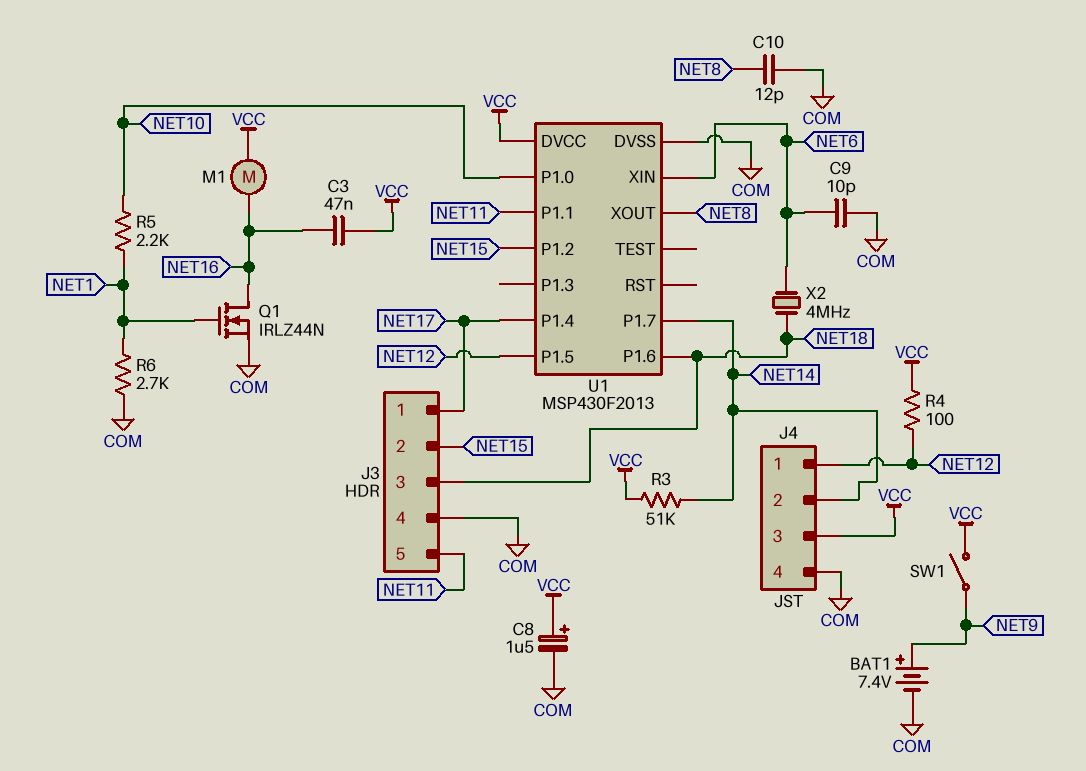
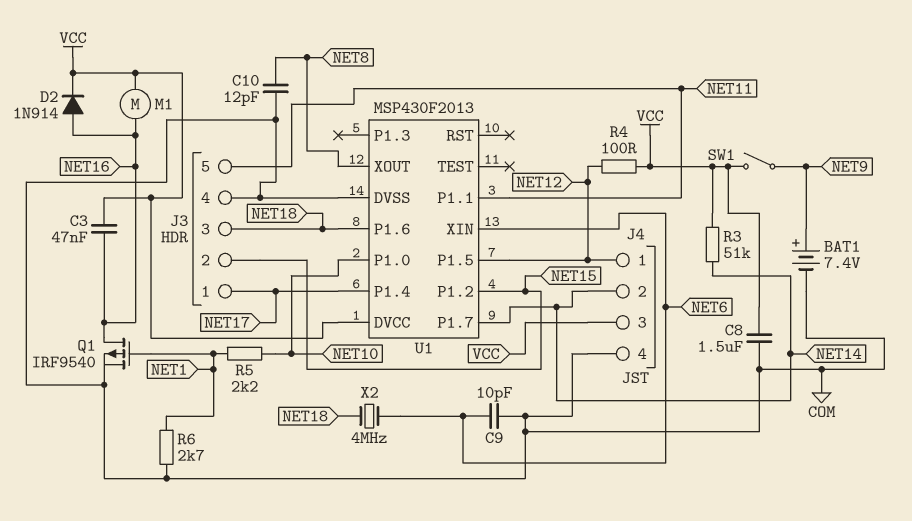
C8: 1.5uF (plus VCC, minus COM) -> 1.5uF (COM, VCC)
D2: none -> diode 1N914 (A NET16, K VCC)
Q1: NMOS IRLZ44N (G NET1, D NET16, S COM) -> PMOS IRF9540 (G NET1, D NET16, S COM)

